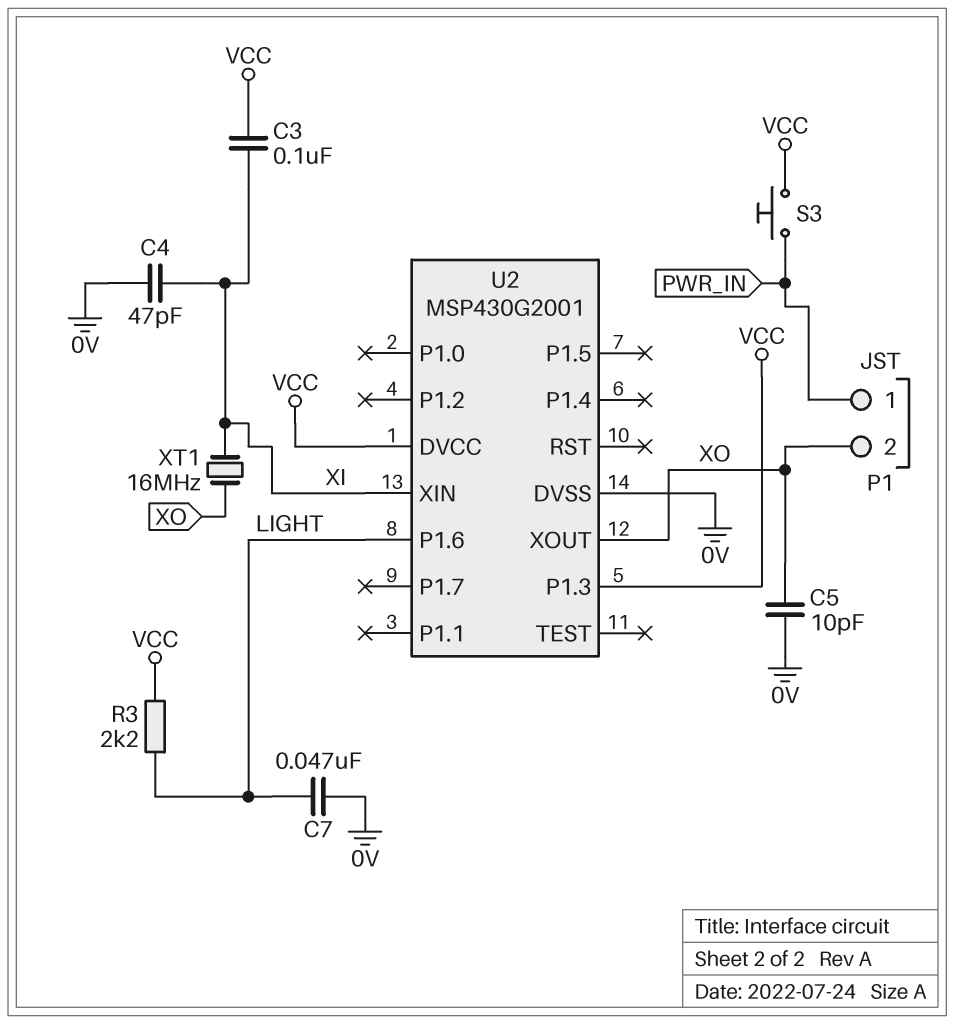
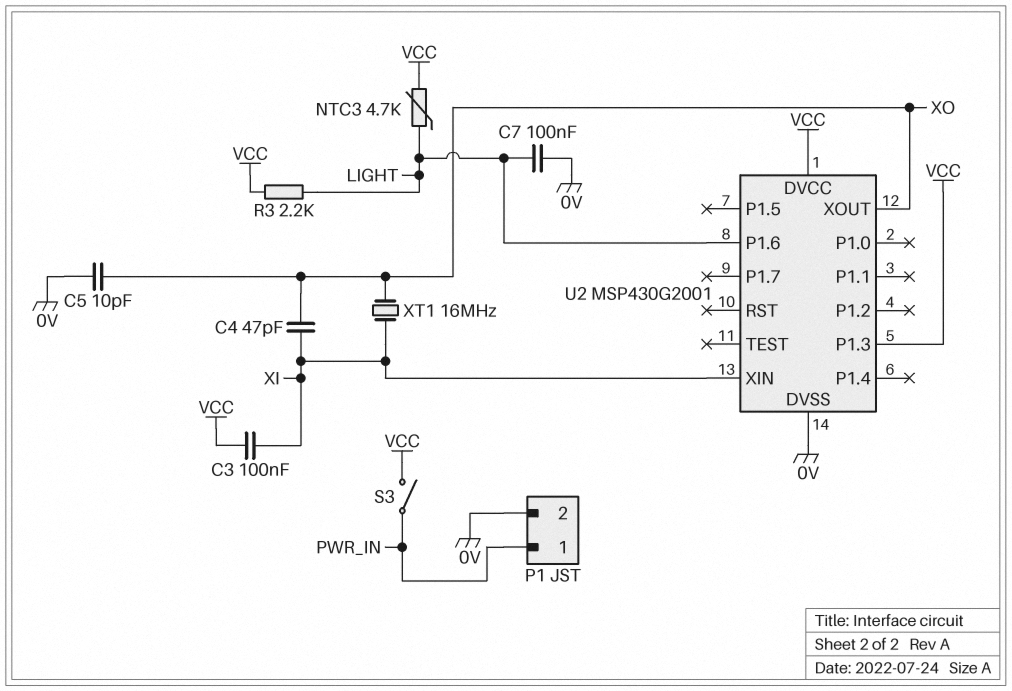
C4: 47pF (0V, XI) -> 47pF (XI, XO)
C7: 47nF (0V, LIGHT) -> 100nF (0V, LIGHT)
NTC3: none -> 4.7k (LIGHT, VCC)
P1 pin 2: XO -> 0V
S3: button (PWR_IN, VCC) -> switch (PWR_IN, VCC)

